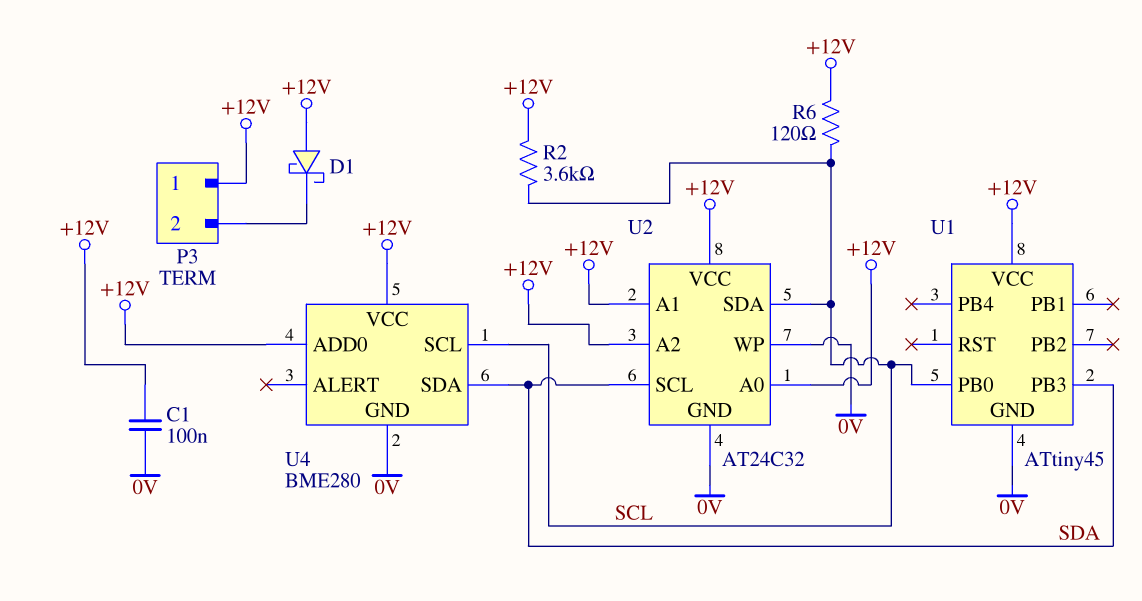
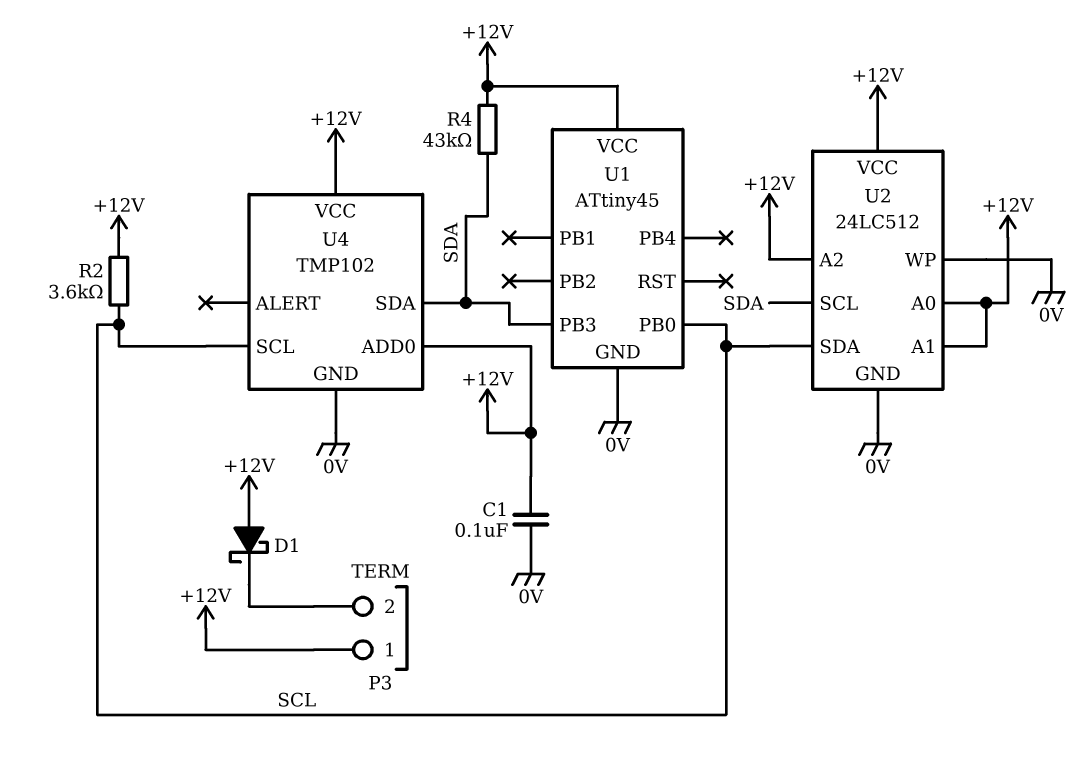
R4: none -> 43k (+12V, SDA)
R6: 120 (+12V, SCL) -> none
U2: AT24C32 -> 24LC512
U4: BME280 -> TMP102

